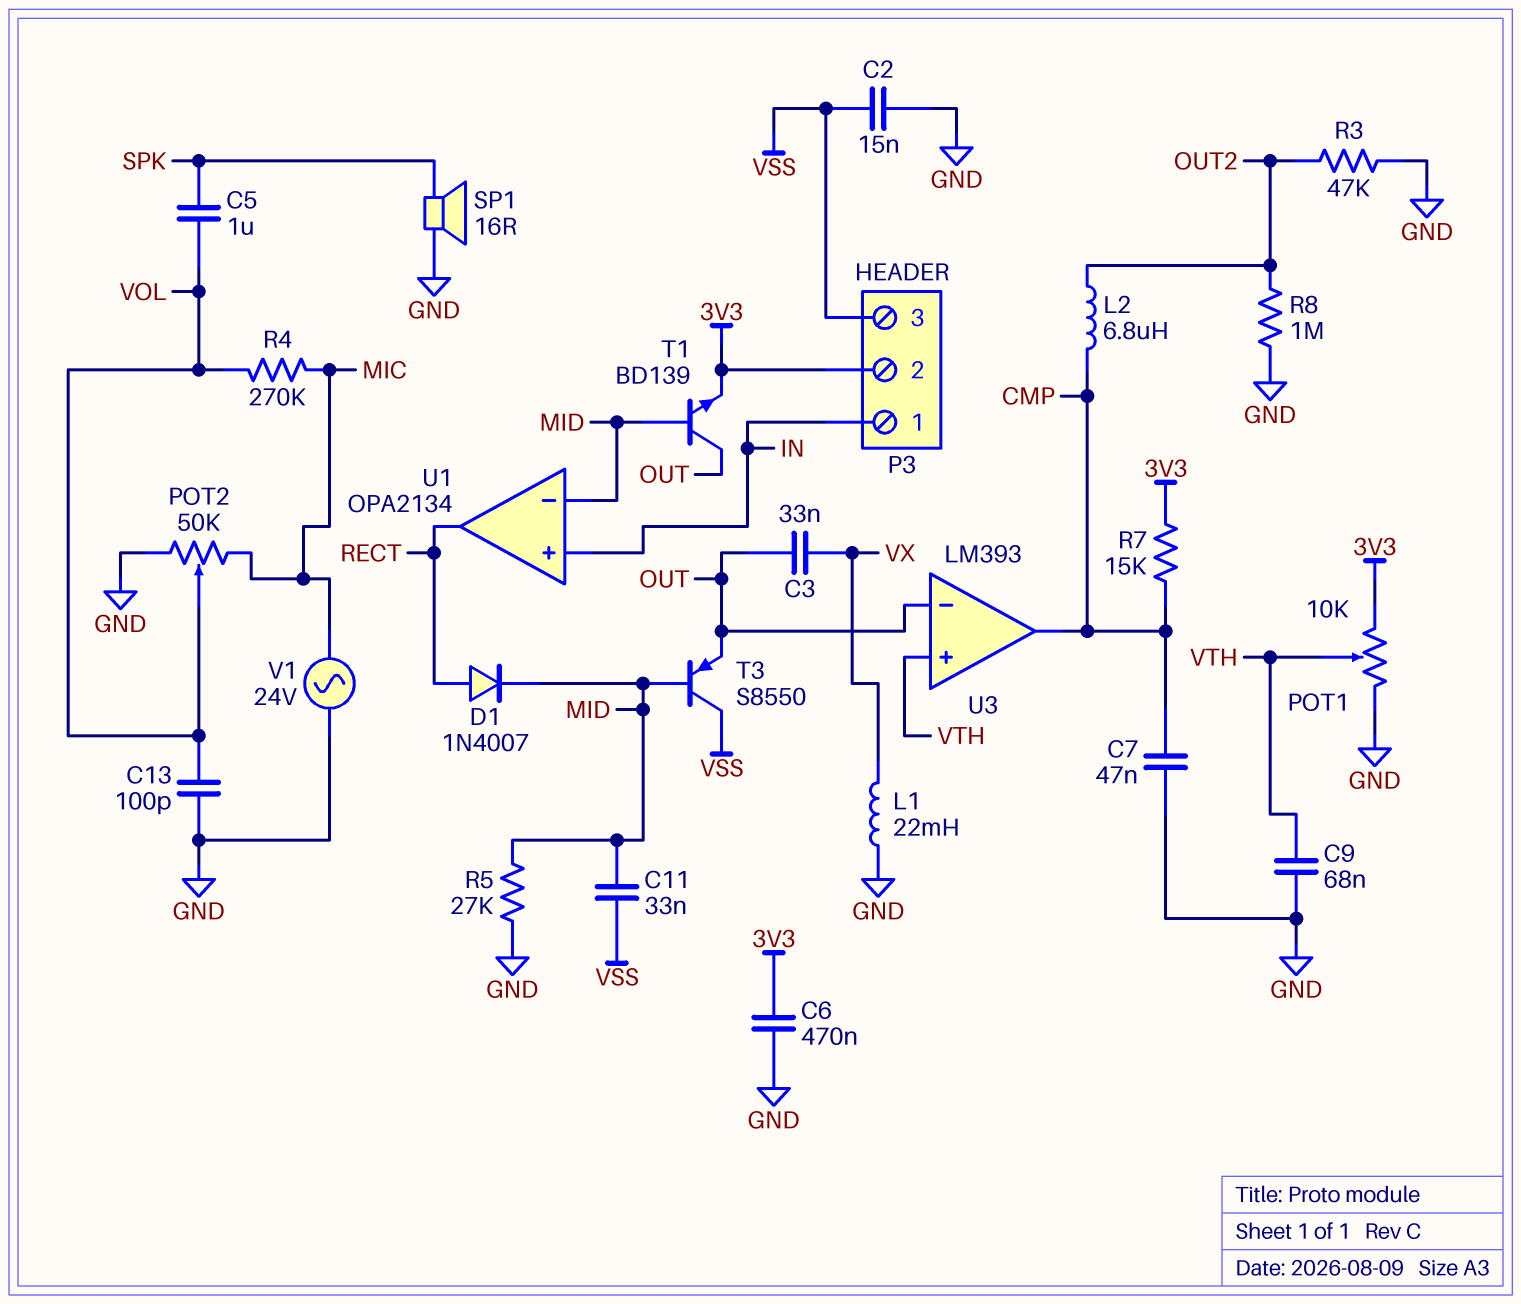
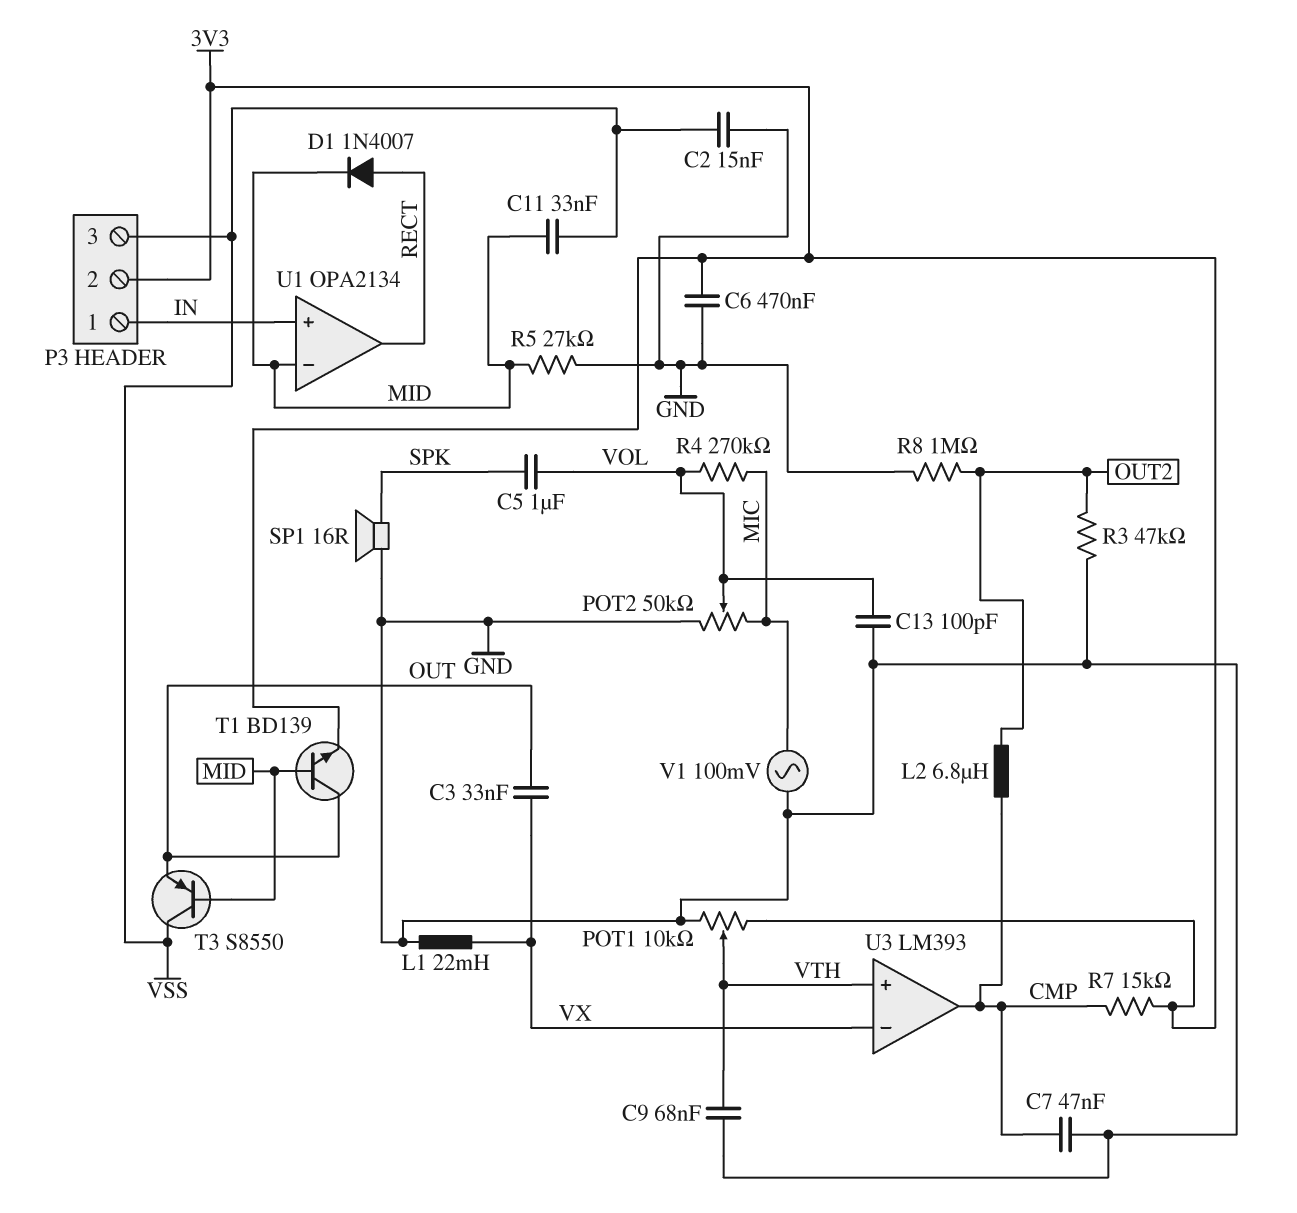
U3 pin in-: OUT -> VX
V1: AC 24V (GND, MIC) -> AC 100mV (GND, MIC)

